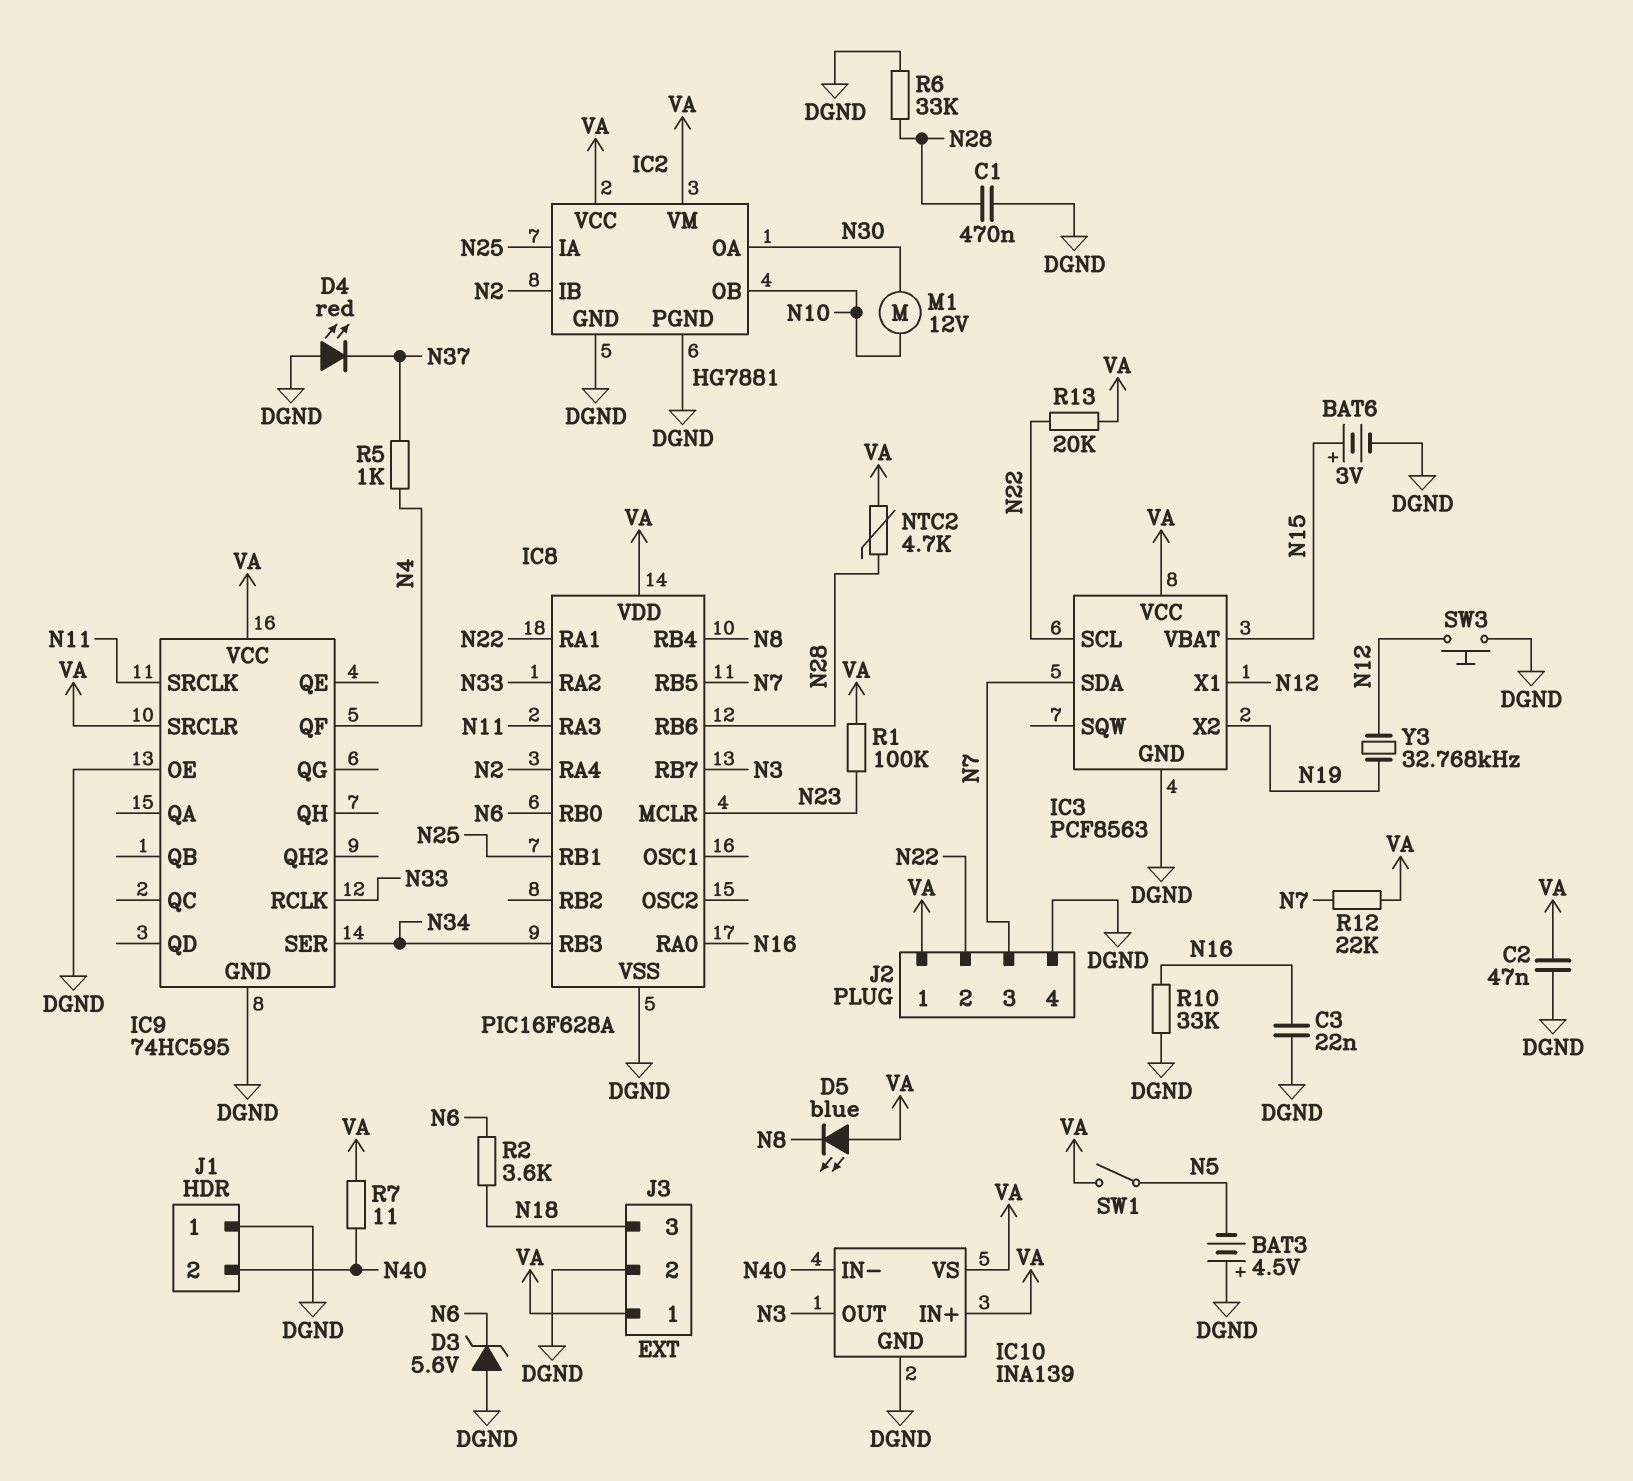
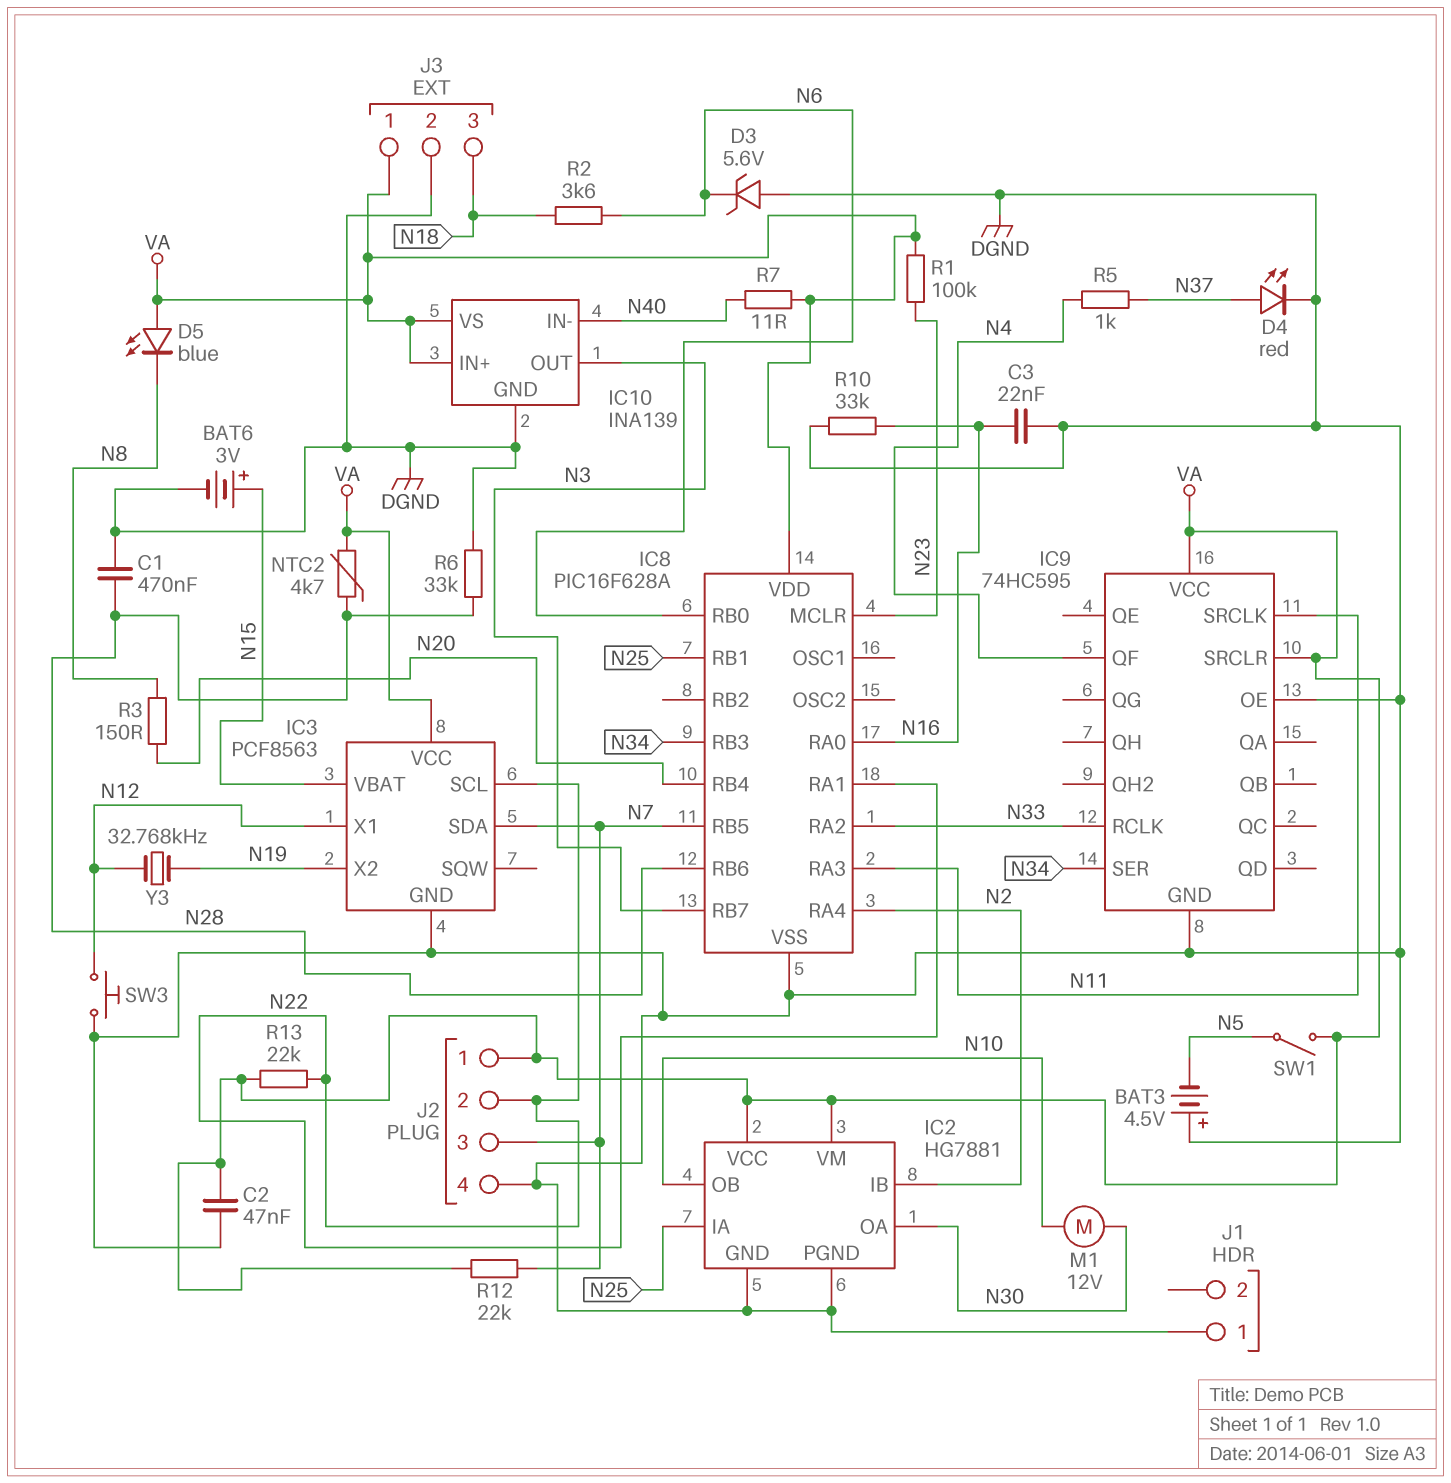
D4: LED red (A DGND, K N37) -> LED red (A N37, K DGND)
IC8 pin RB4: N8 -> N20
J1 pin 2: N40 -> none
R3: none -> 150 (N8, N20)
R13: 20k (N22, VA) -> 22k (N22, VA)

